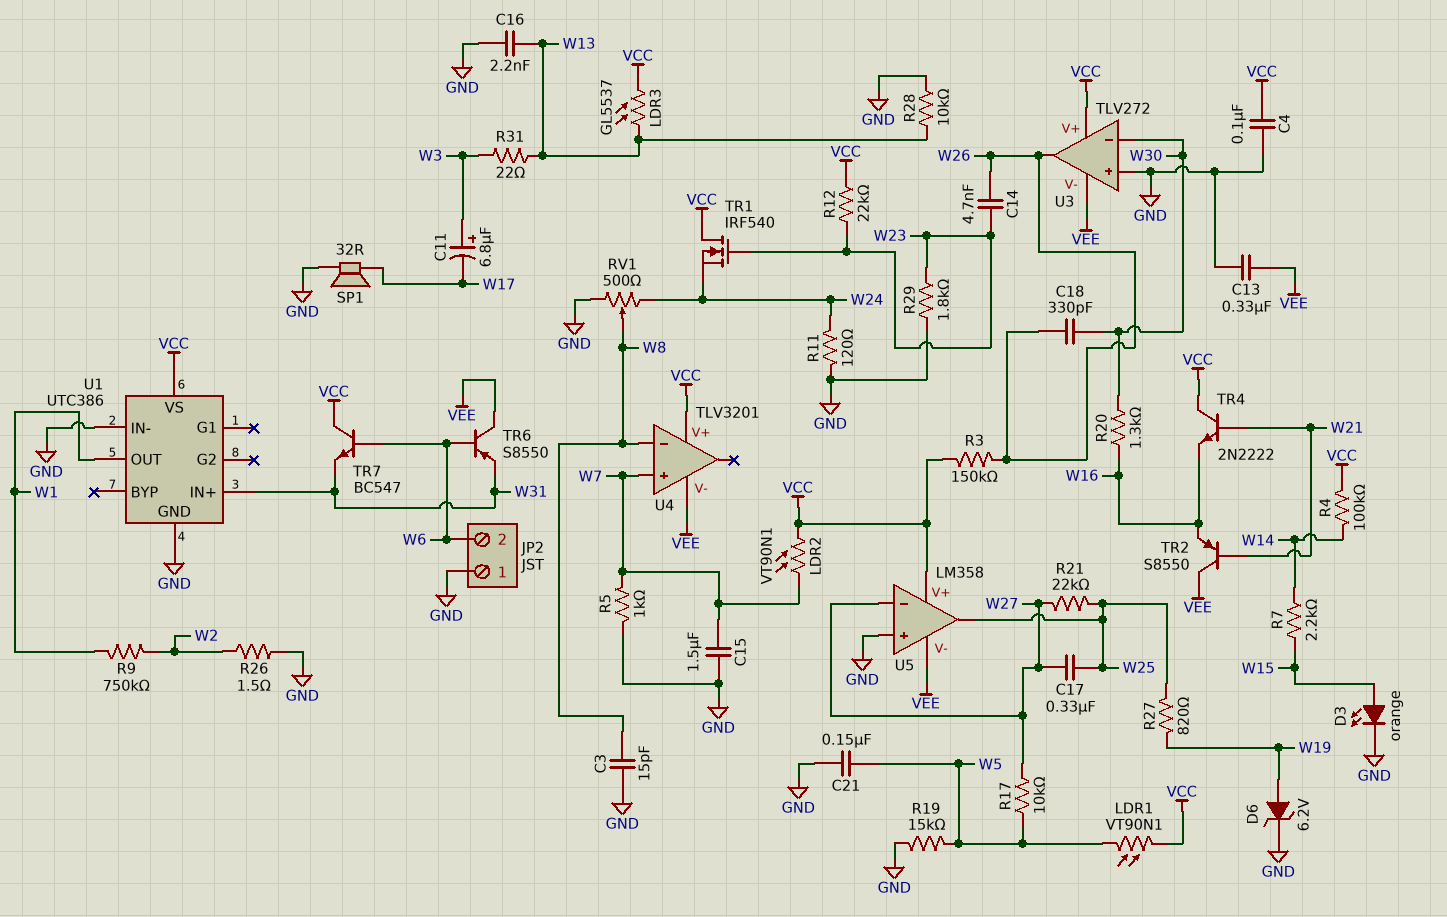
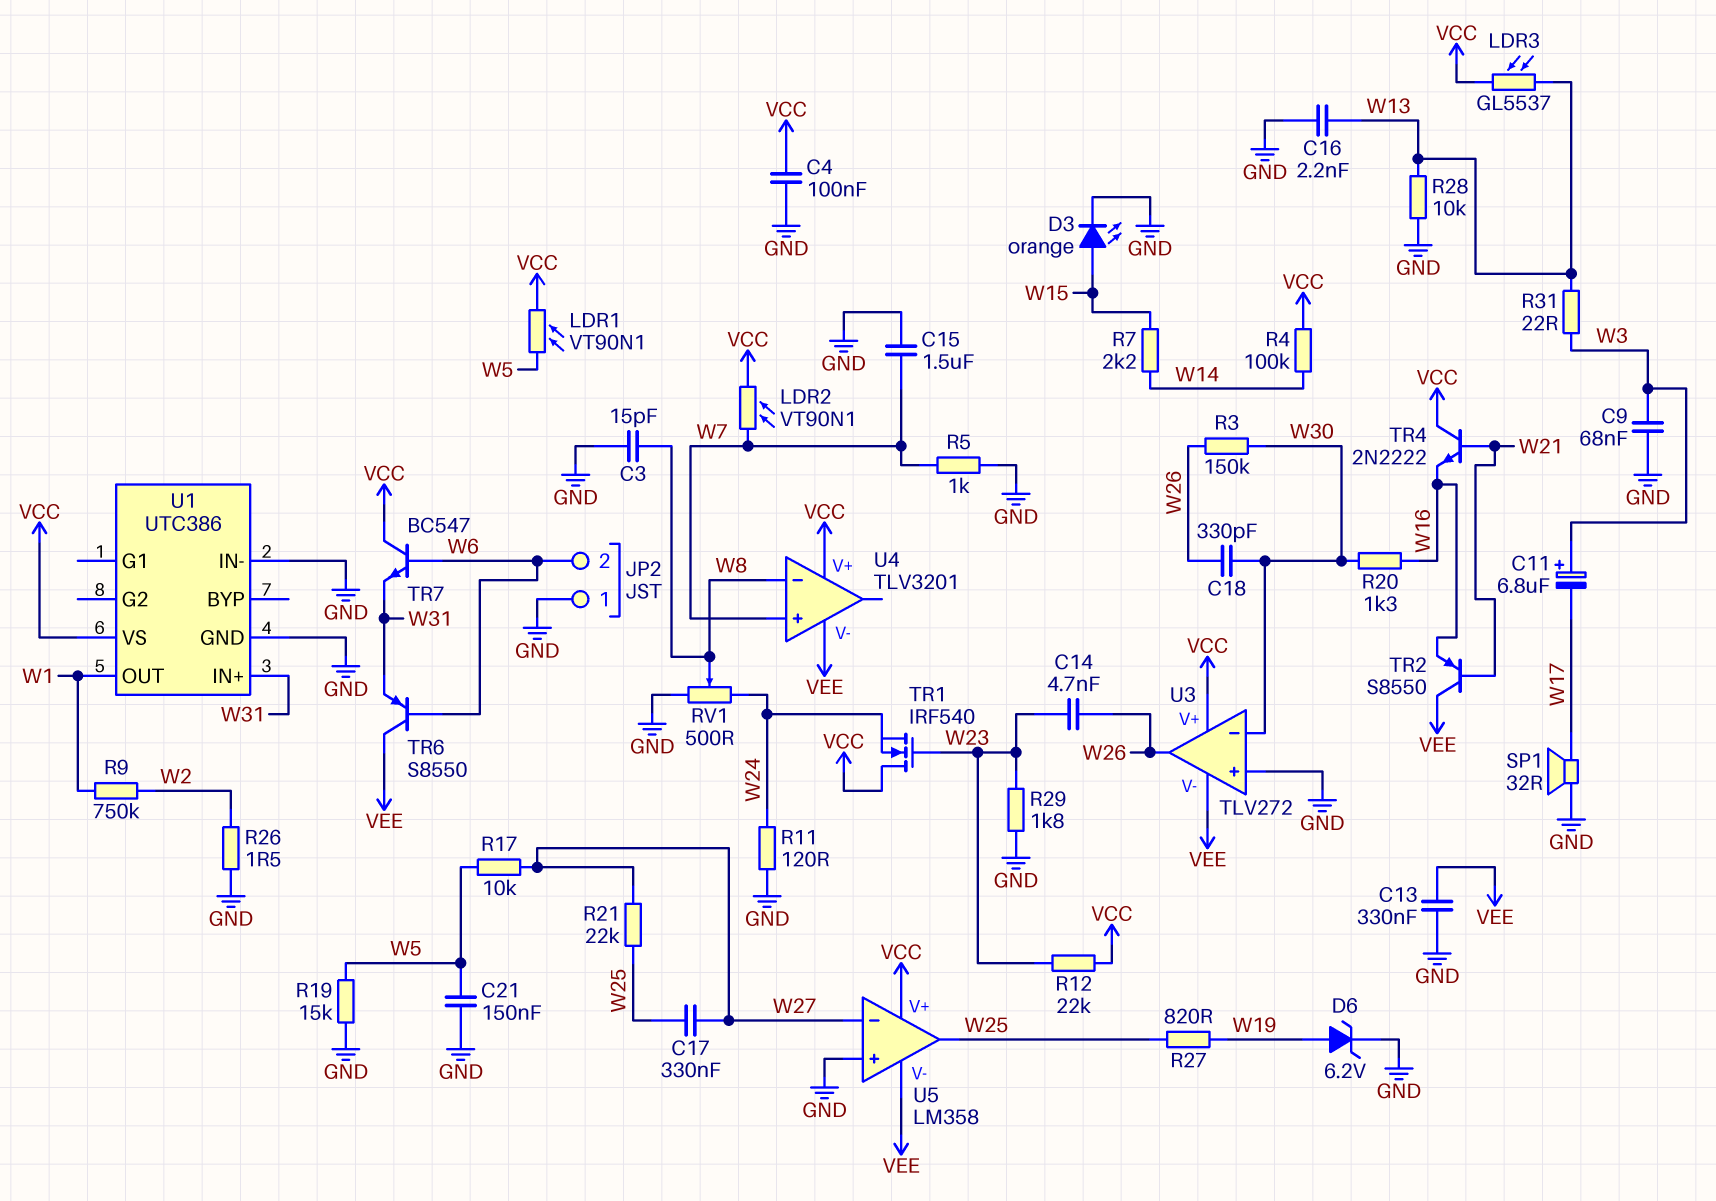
C9: none -> 68nF (GND, W3)
R3: 150k (VCC, W26) -> 150k (W26, W30)

